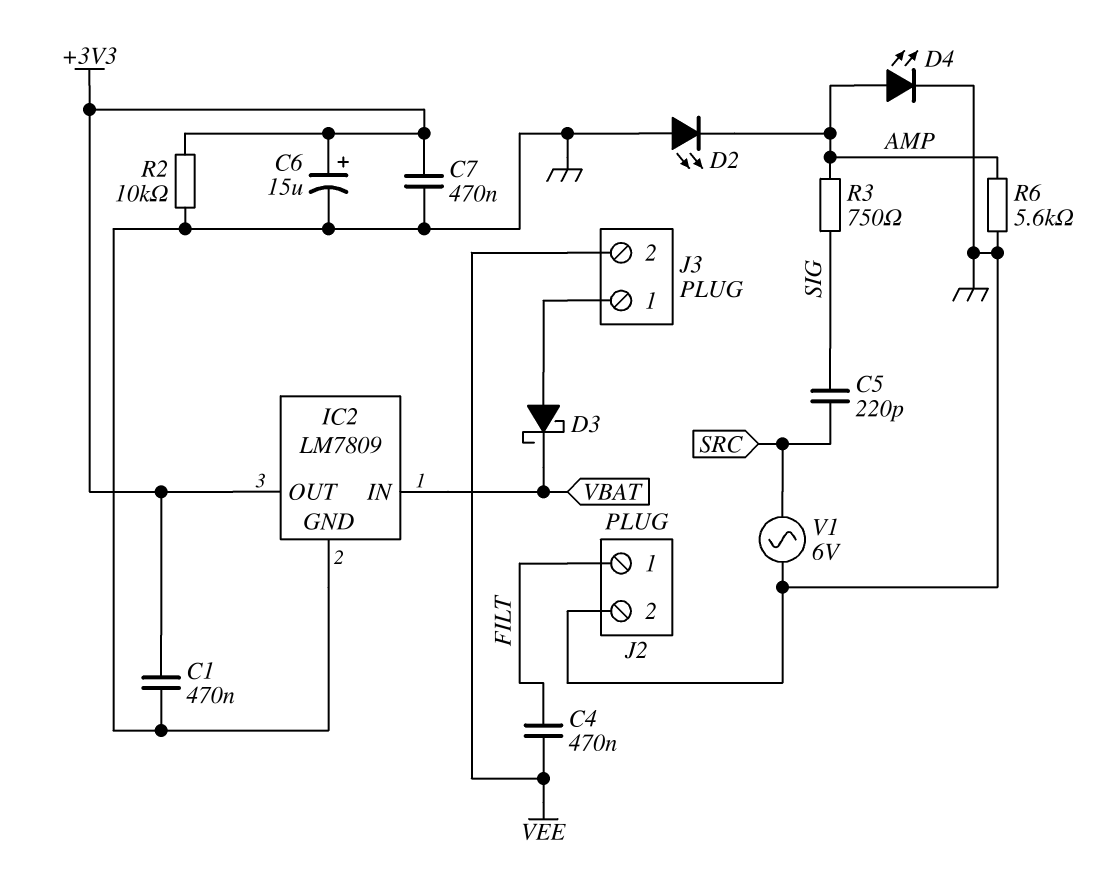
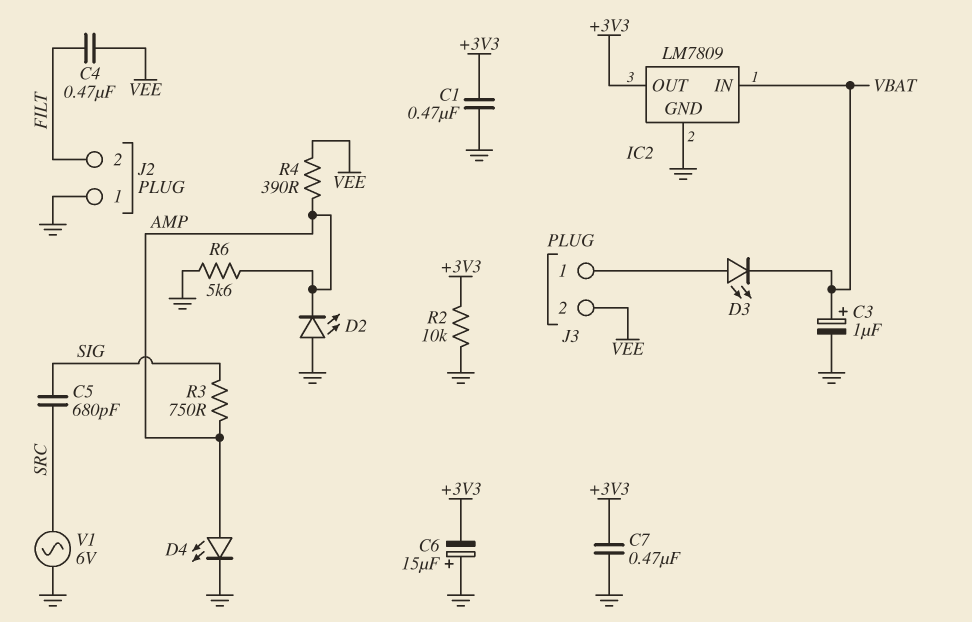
C3: none -> 1uF (plus VBAT, minus GND)
C5: 220pF (SIG, SRC) -> 680pF (SIG, SRC)
C6: 15uF (plus +3V3, minus GND) -> 15uF (plus GND, minus +3V3)
D3: schottky (A J3/1, K VBAT) -> LED (A J3/1, K VBAT)
J2 pin 1: FILT -> GND
J2 pin 2: GND -> FILT
R4: none -> 390 (AMP, VEE)

